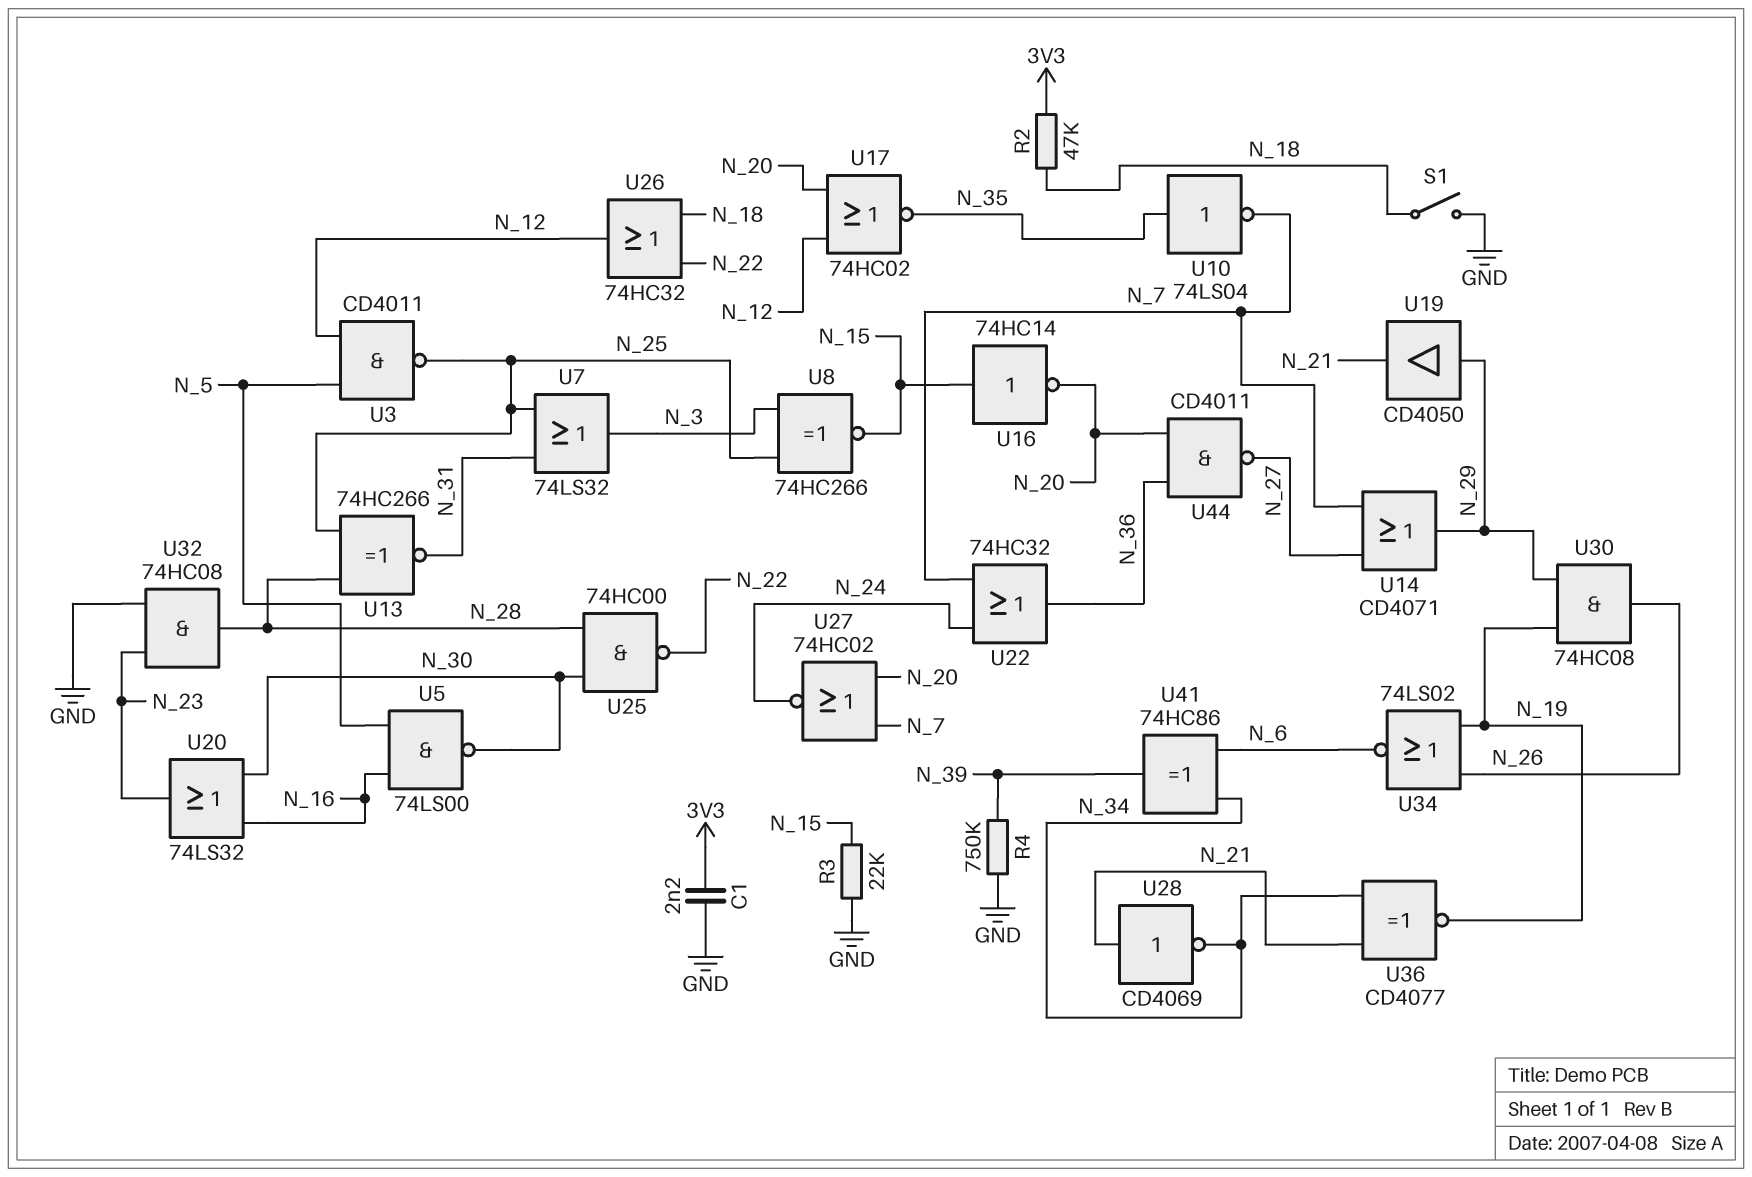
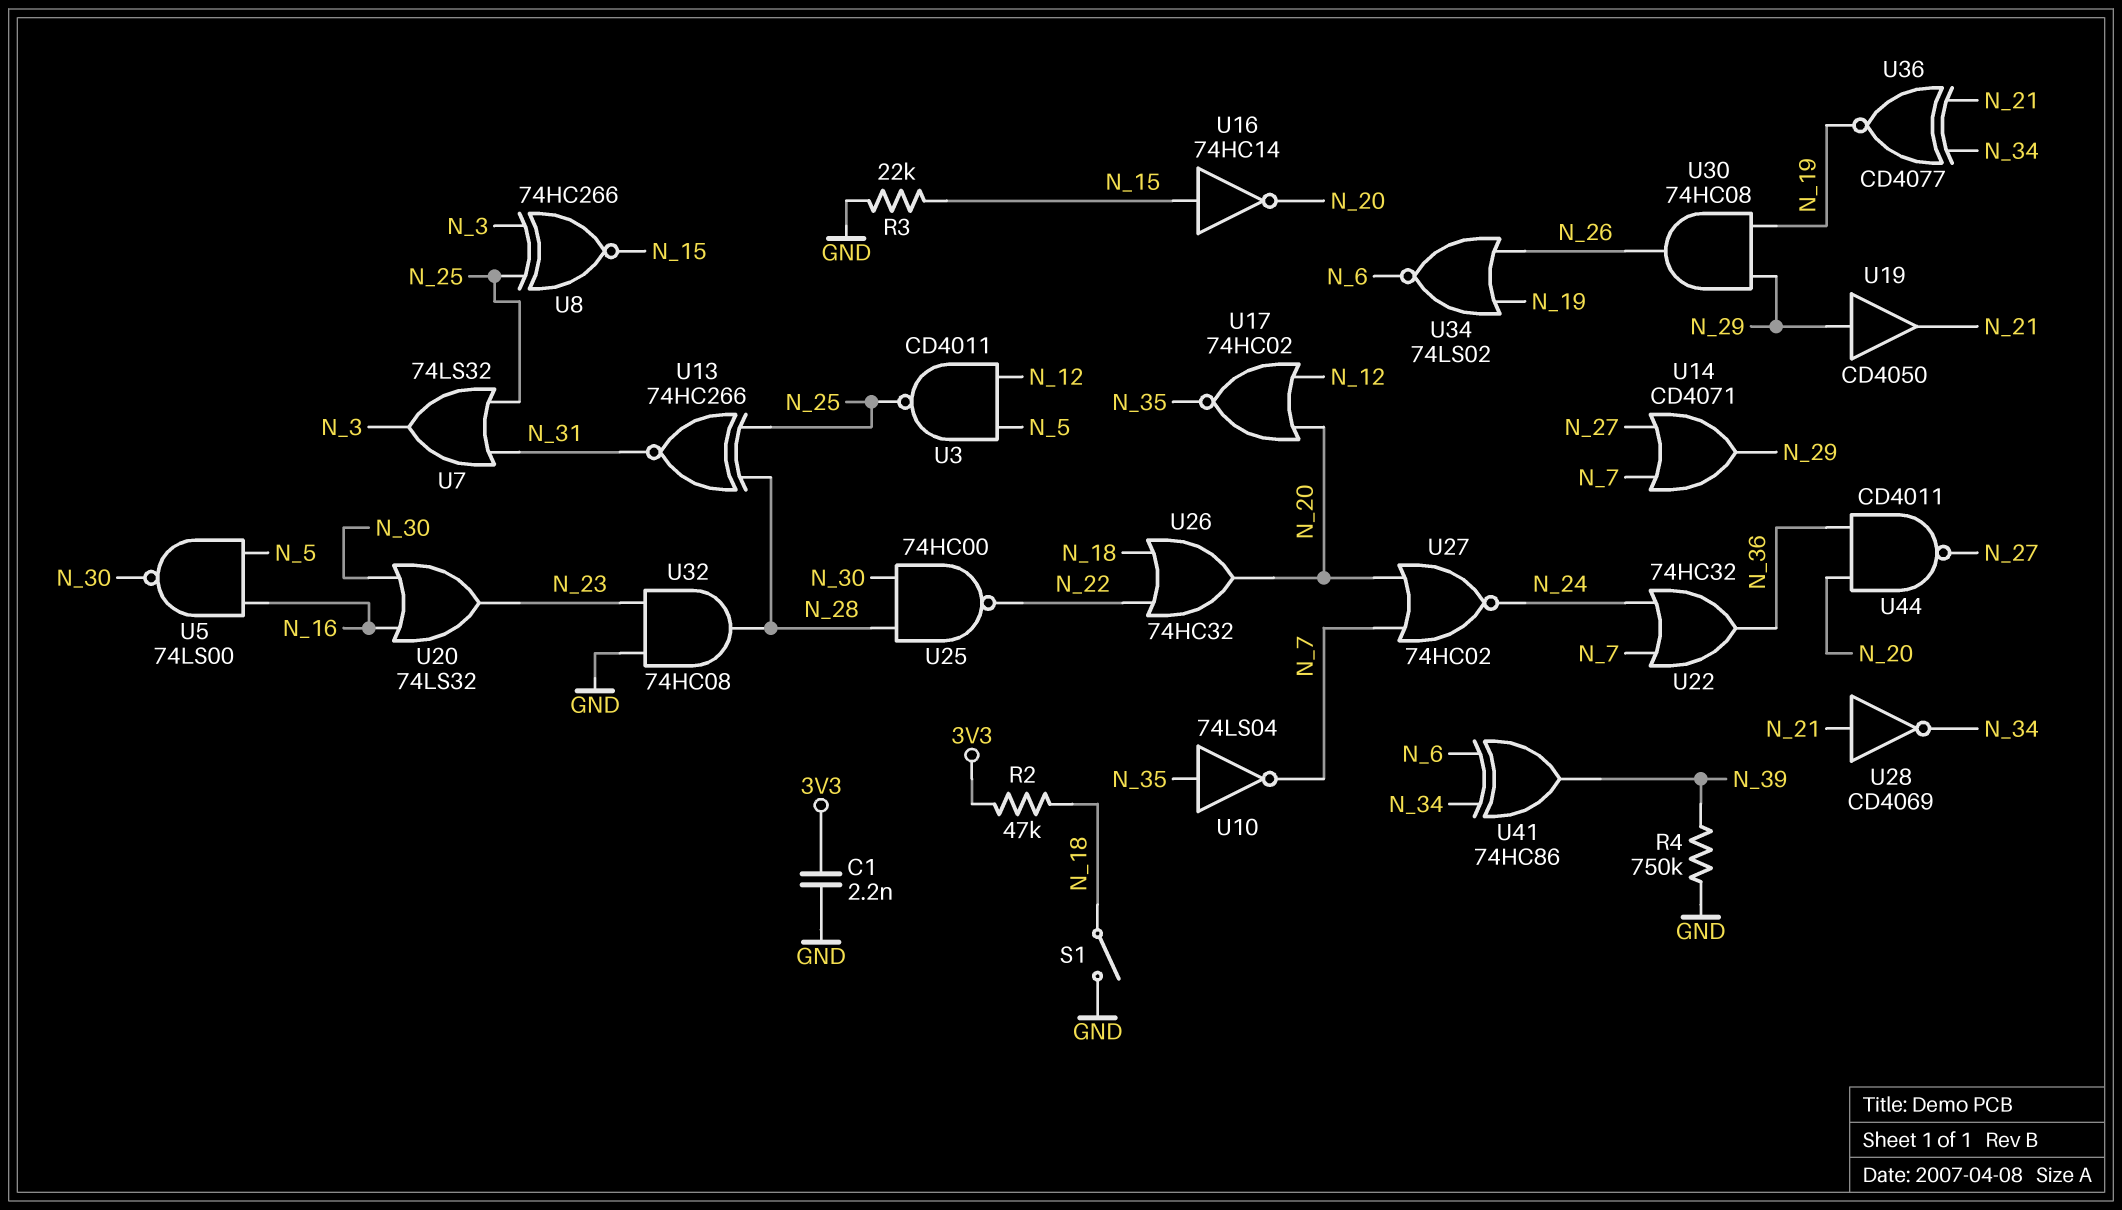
U26: OR 74HC32 (in N_18, in N_22, out N_12) -> OR 74HC32 (in N_18, in N_22, out N_20)

